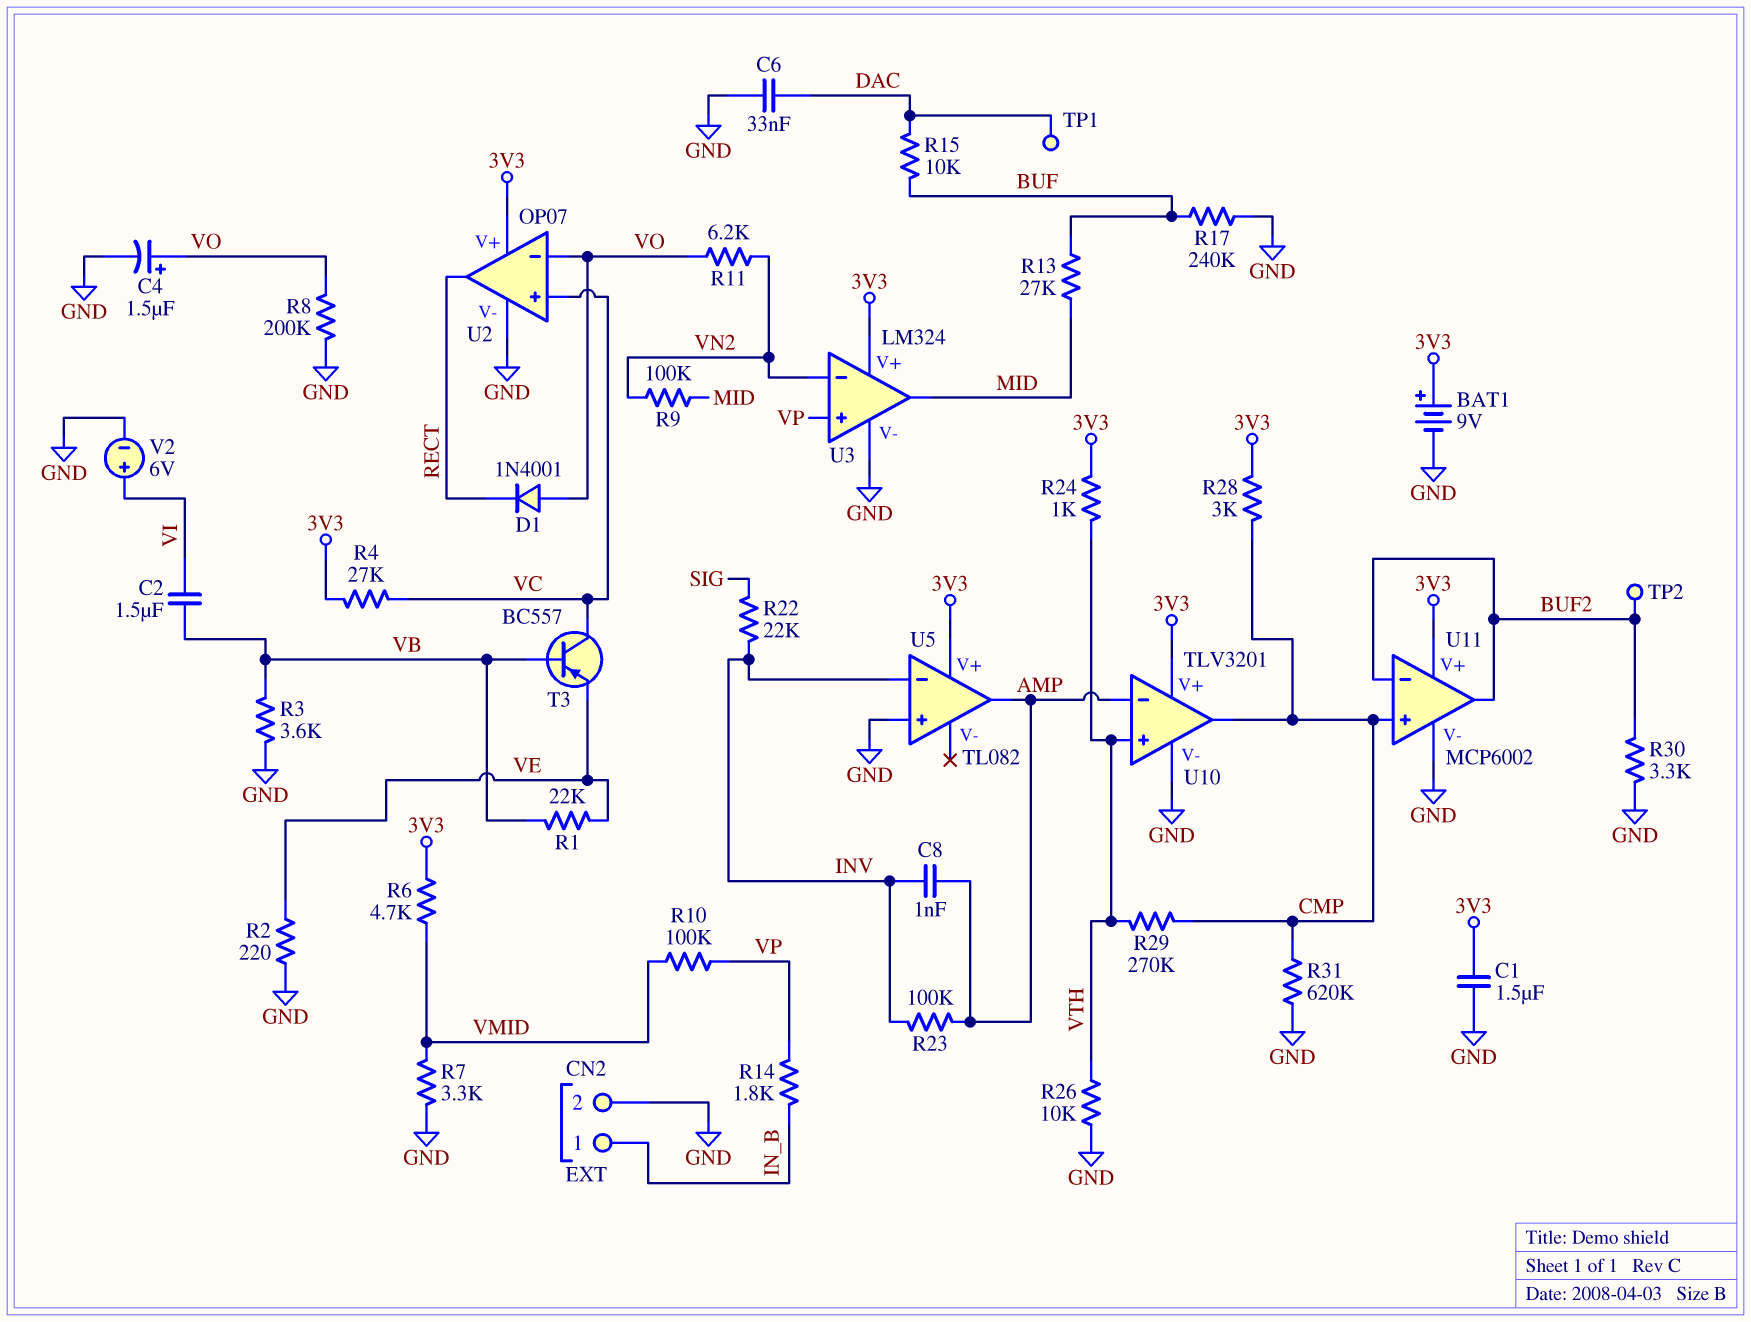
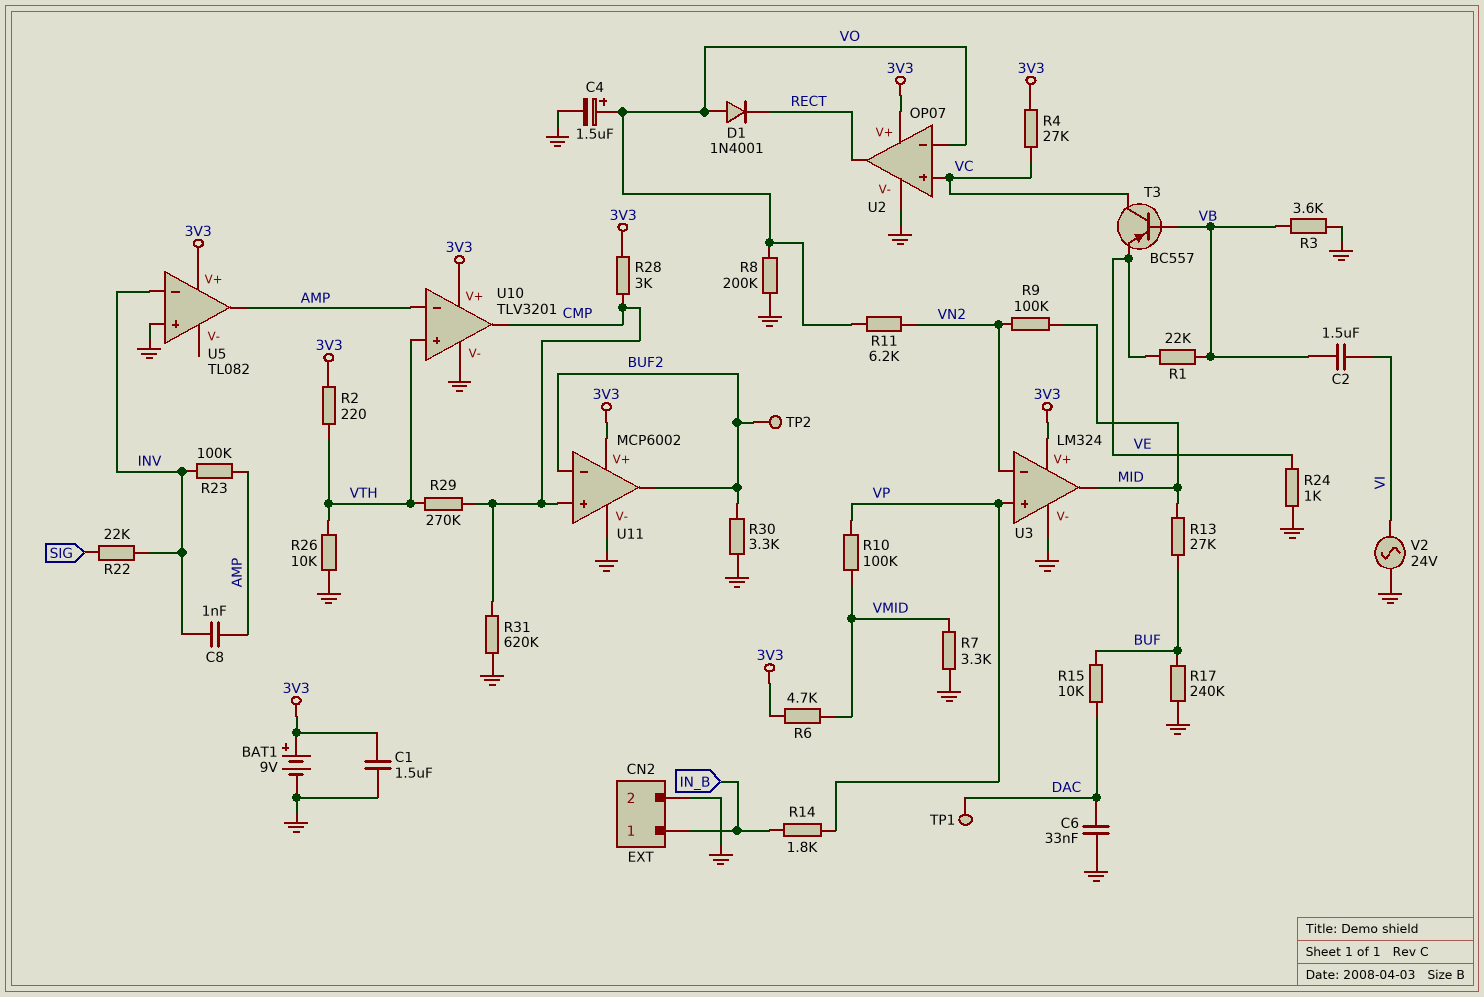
R2: 220 (GND, VE) -> 220 (3V3, VTH)
R24: 1k (3V3, VTH) -> 1k (GND, VE)
V2: 6V (plus VI, minus GND) -> AC 24V (GND, VI)

